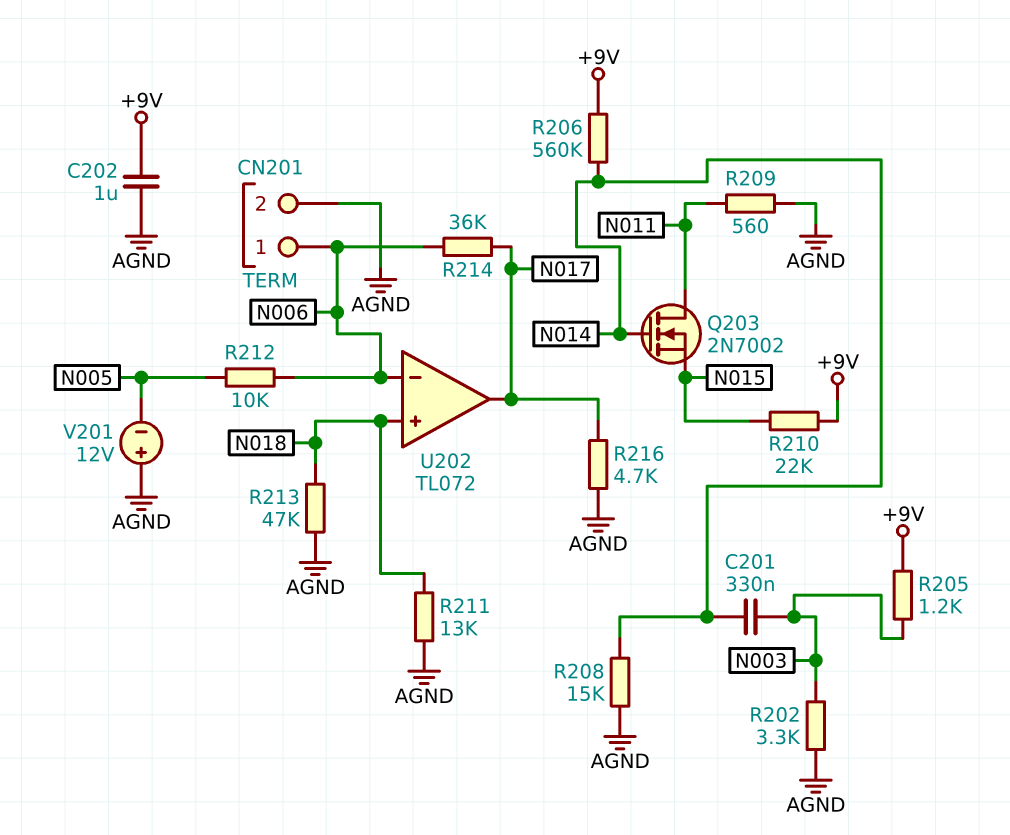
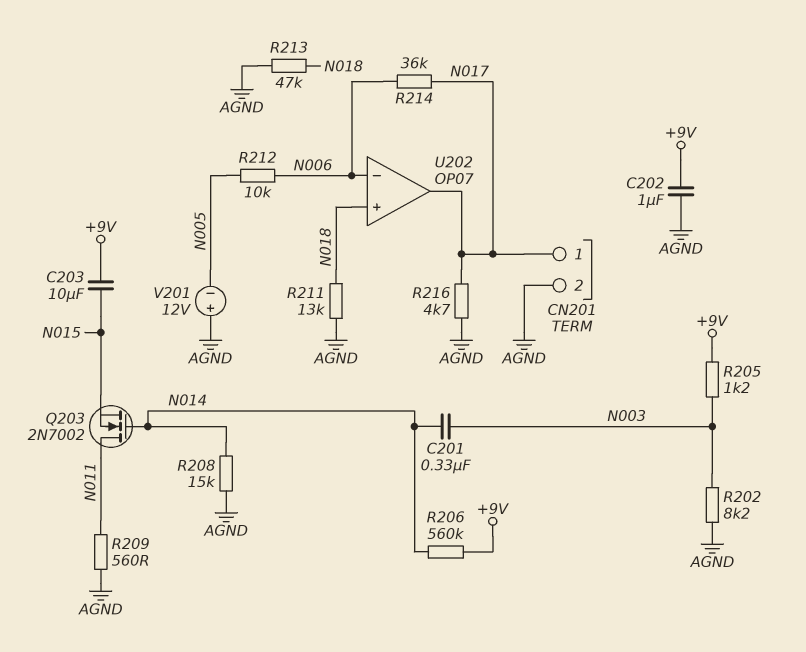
C203: none -> 10uF (+9V, N015)
CN201 pin 1: N006 -> N017
R202: 3.3k (AGND, N003) -> 8.2k (AGND, N003)
R210: 22k (+9V, N015) -> none
U202: TL072 -> OP07

